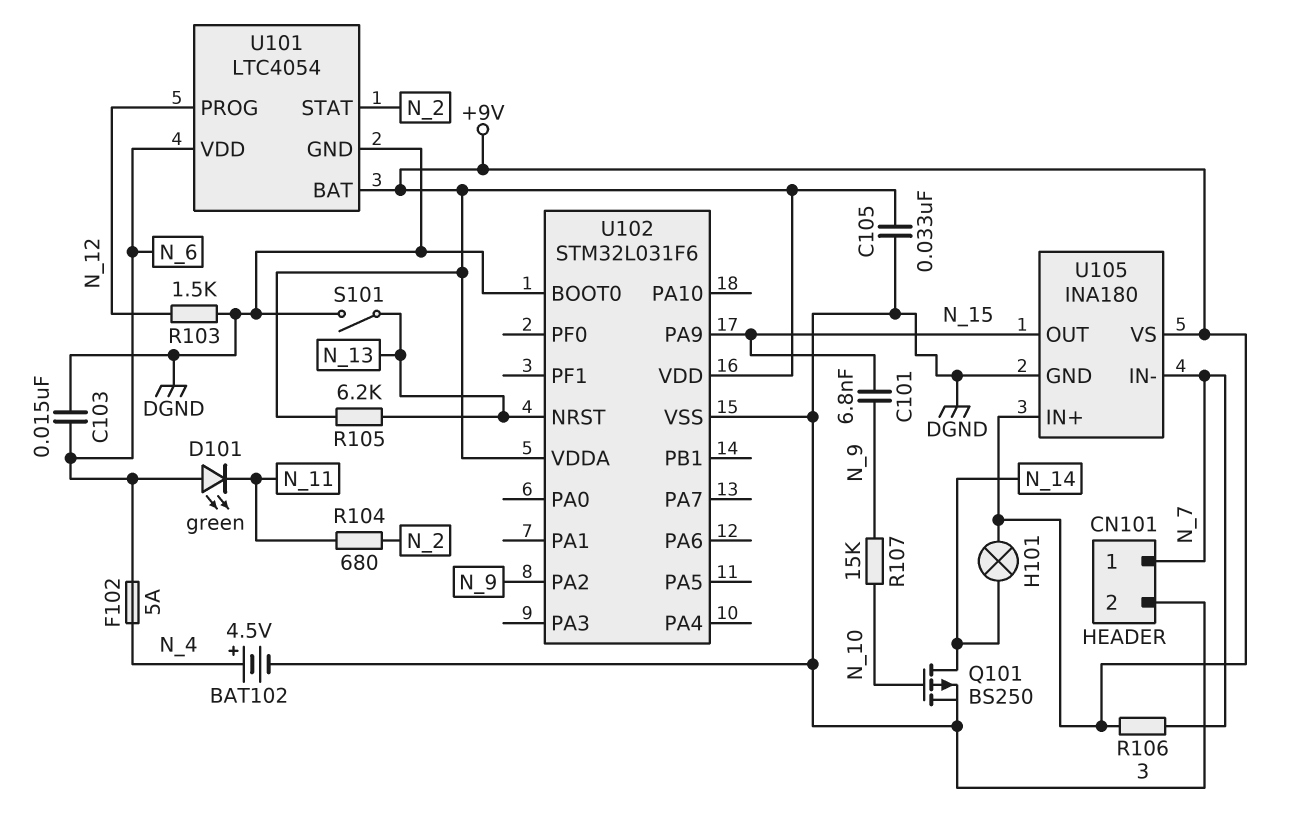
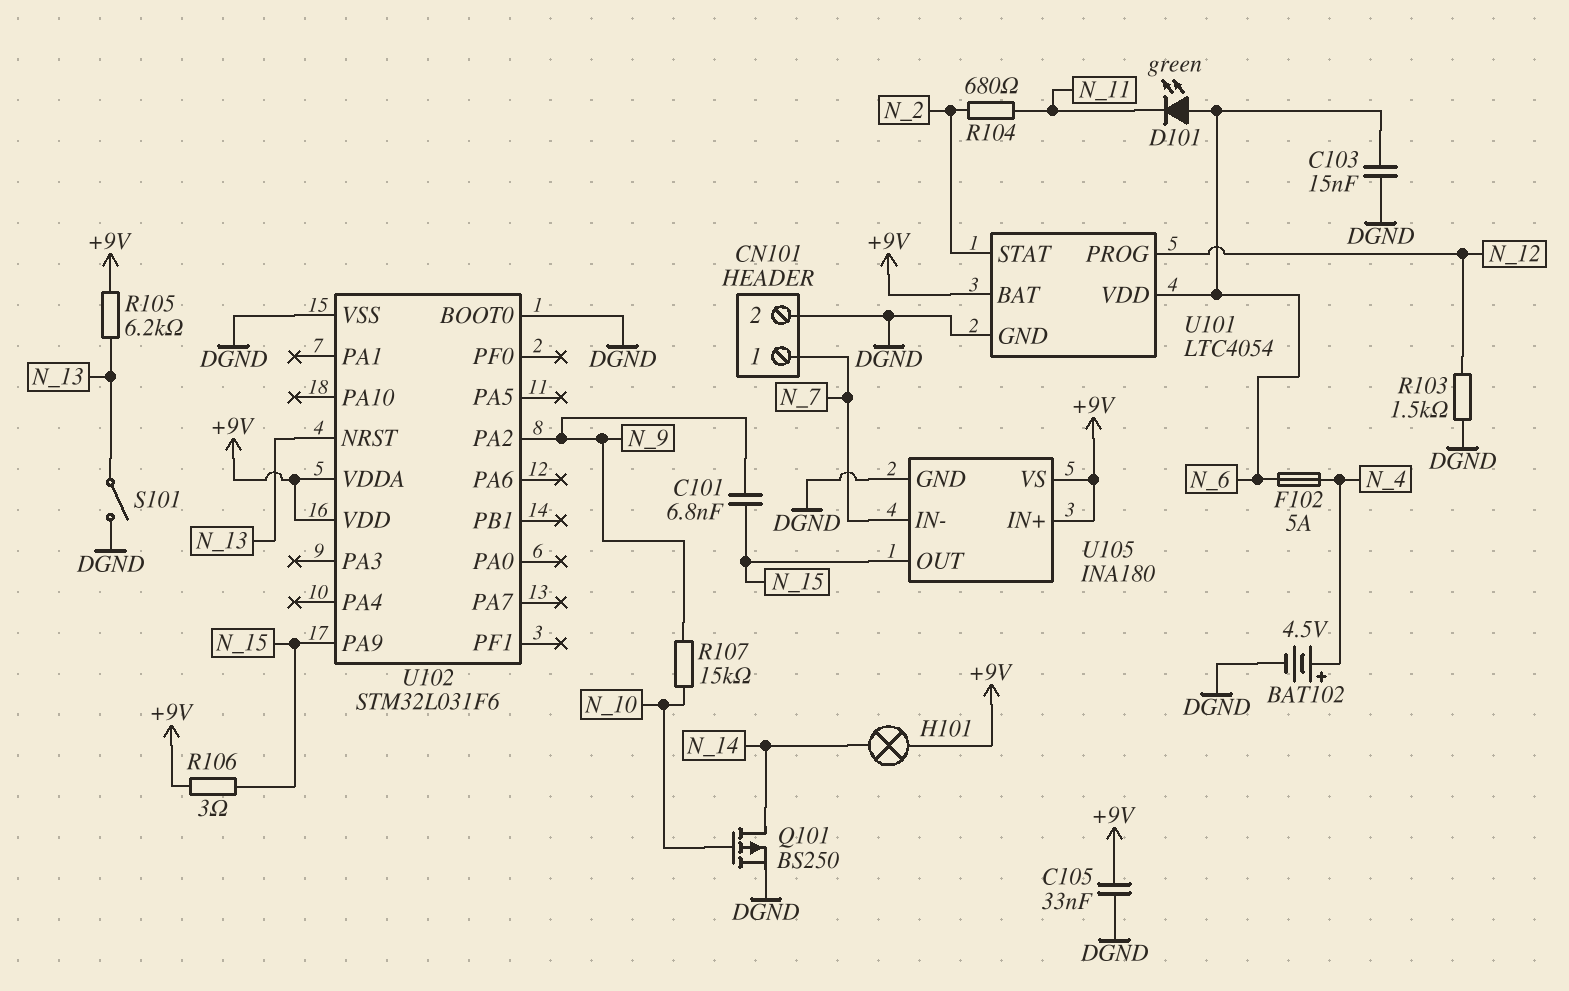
R106: 3 (+9V, N_7) -> 3 (+9V, N_15)

